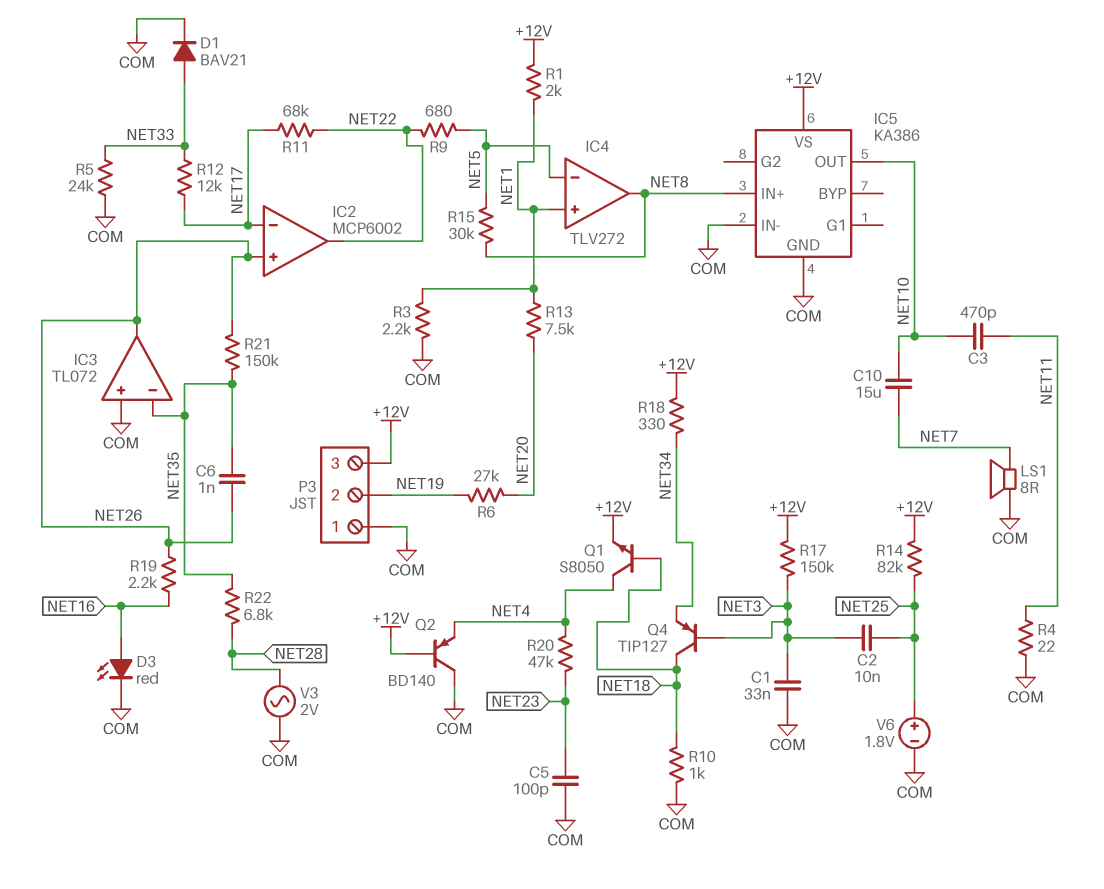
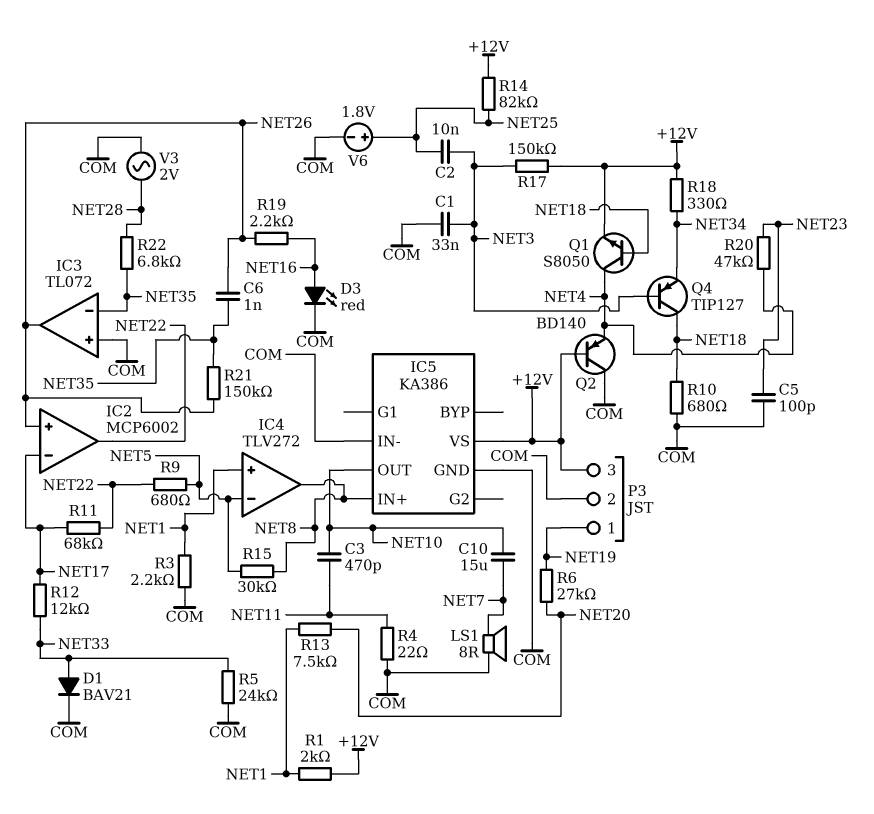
P3 pin 1: COM -> NET19
P3 pin 2: NET19 -> COM
R10: 1k (COM, NET18) -> 680 (COM, NET18)

